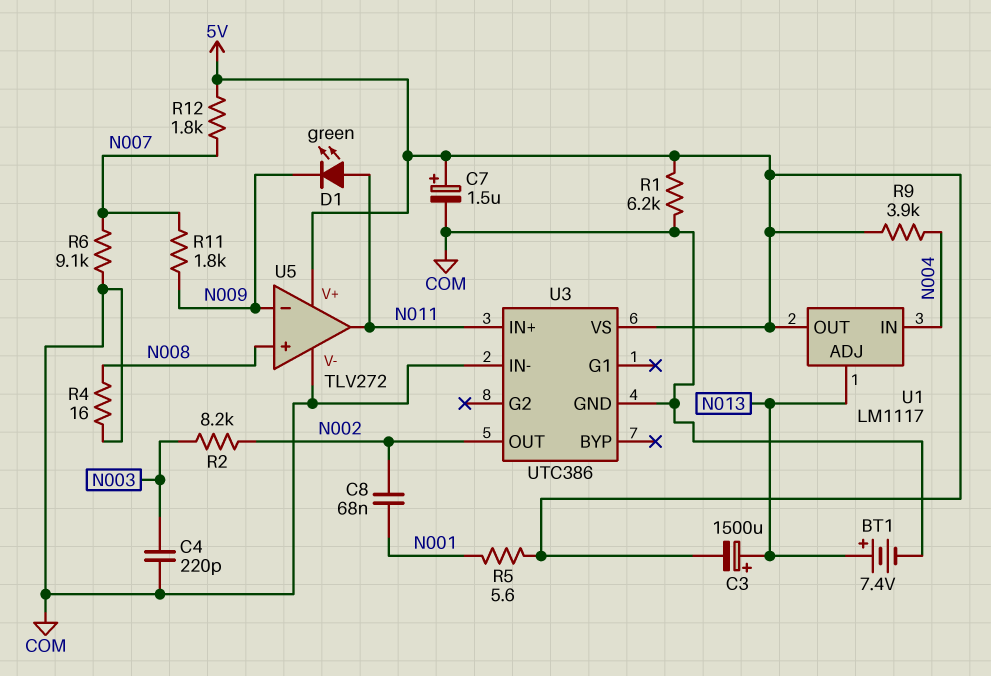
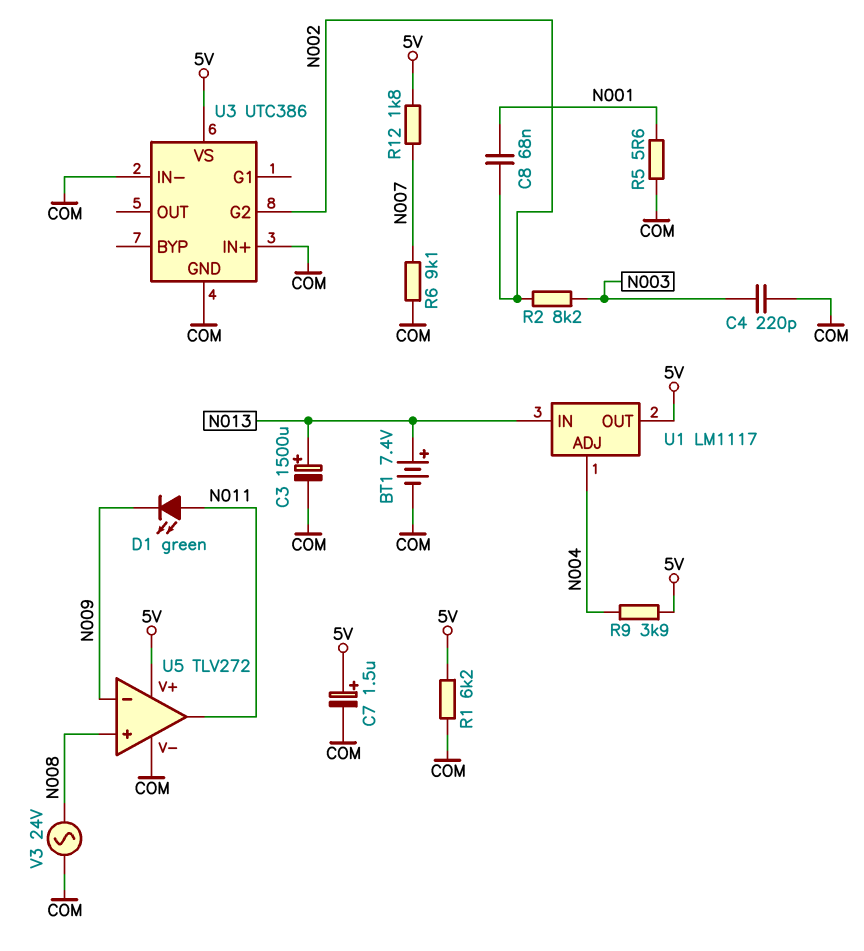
C3: 1500uF (plus N013, minus 5V) -> 1500uF (plus N013, minus COM)
R4: 16 (COM, N008) -> none
R5: 5.6 (5V, N001) -> 5.6 (COM, N001)
R11: 1.8k (N007, N009) -> none
U1 pin ADJ: N013 -> N004
U1 pin IN: N004 -> N013
U3 pin G2: none -> N002
U3 pin IN+: N011 -> COM
U3 pin OUT: N002 -> none
V3: none -> AC 24V (COM, N008)

